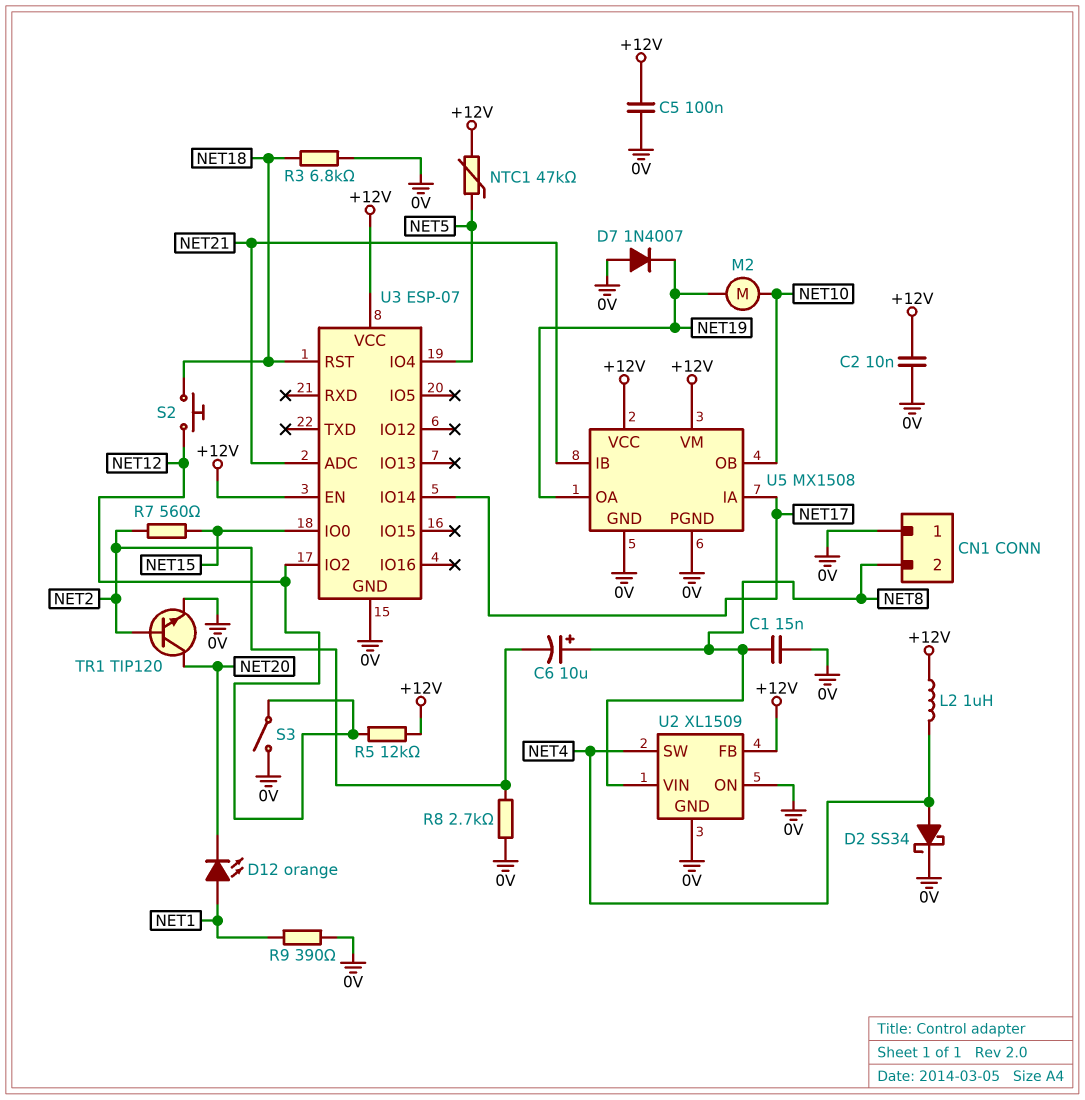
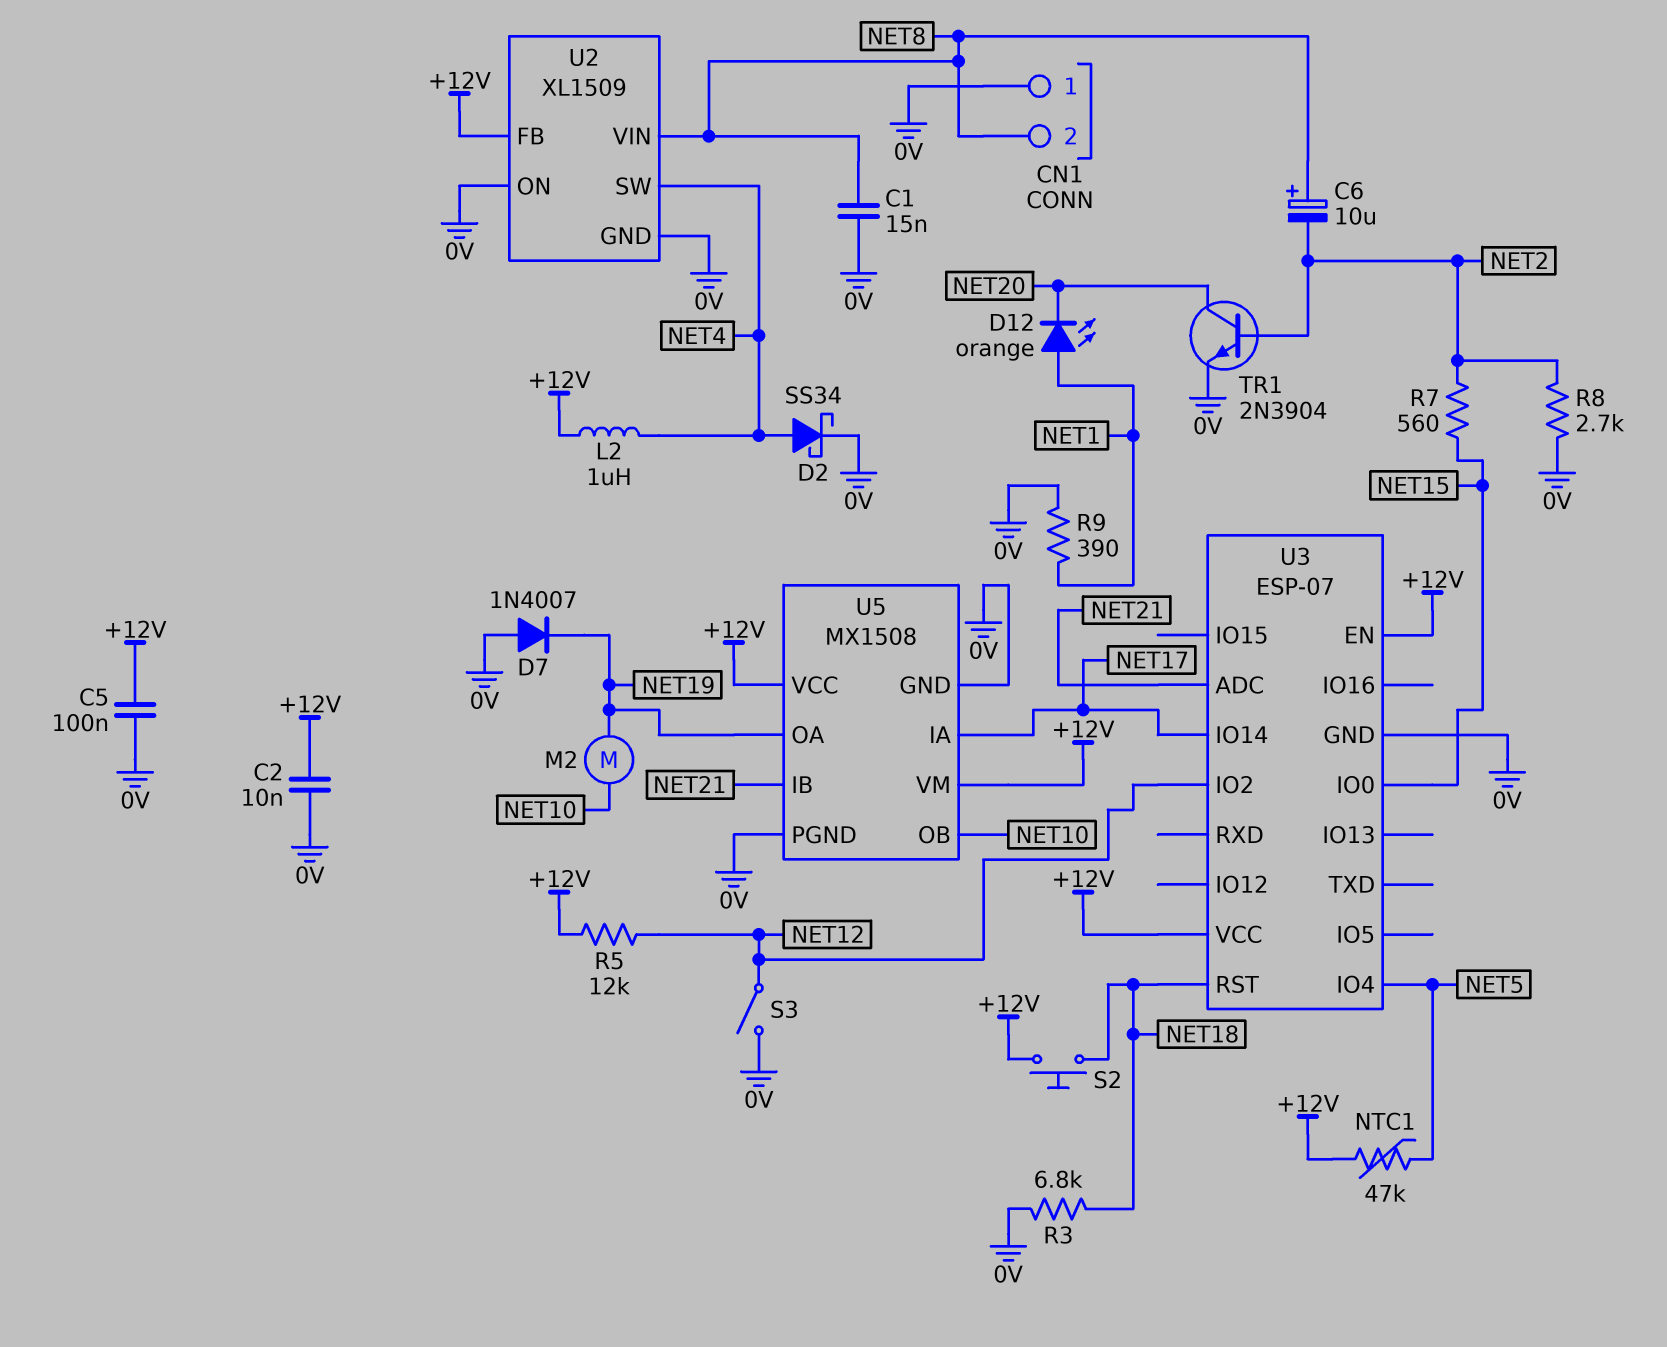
S2: button (NET12, NET18) -> button (+12V, NET18)
TR1: NPN TIP120 (B NET2, C NET20, E 0V) -> NPN 2N3904 (B NET2, C NET20, E 0V)

